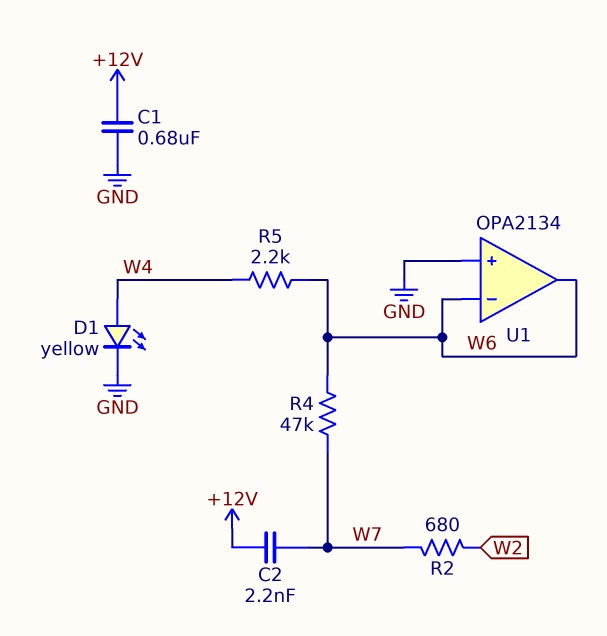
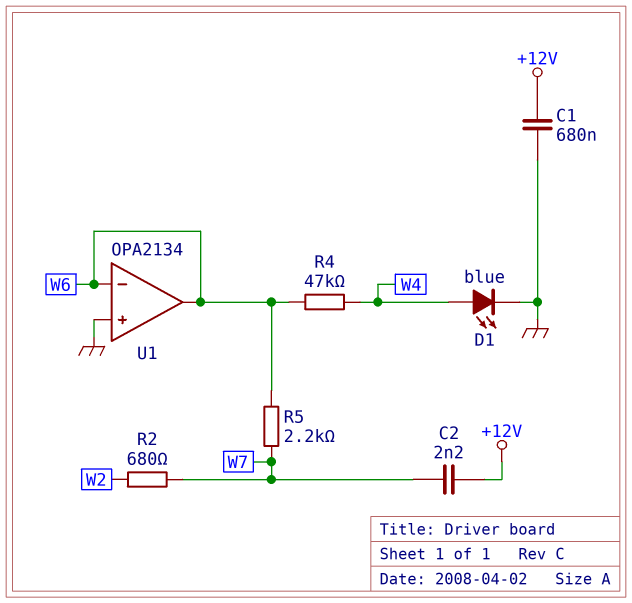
D1: LED yellow (A W4, K GND) -> LED blue (A W4, K GND)
R4: 47k (W6, W7) -> 47k (W4, W6)
R5: 2.2k (W4, W6) -> 2.2k (W6, W7)

